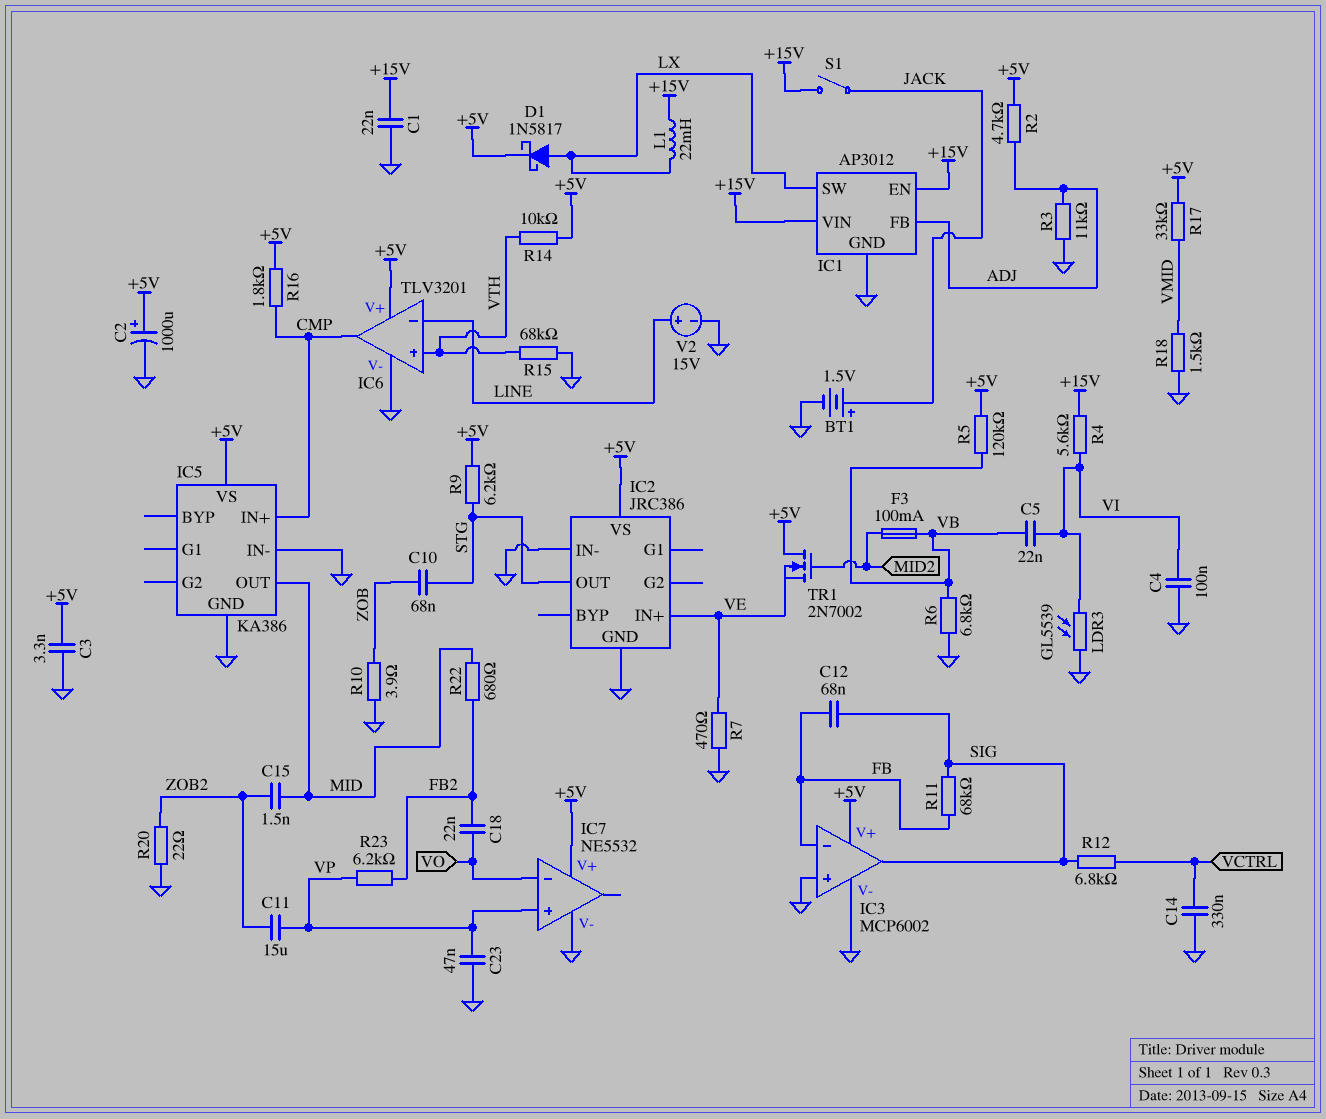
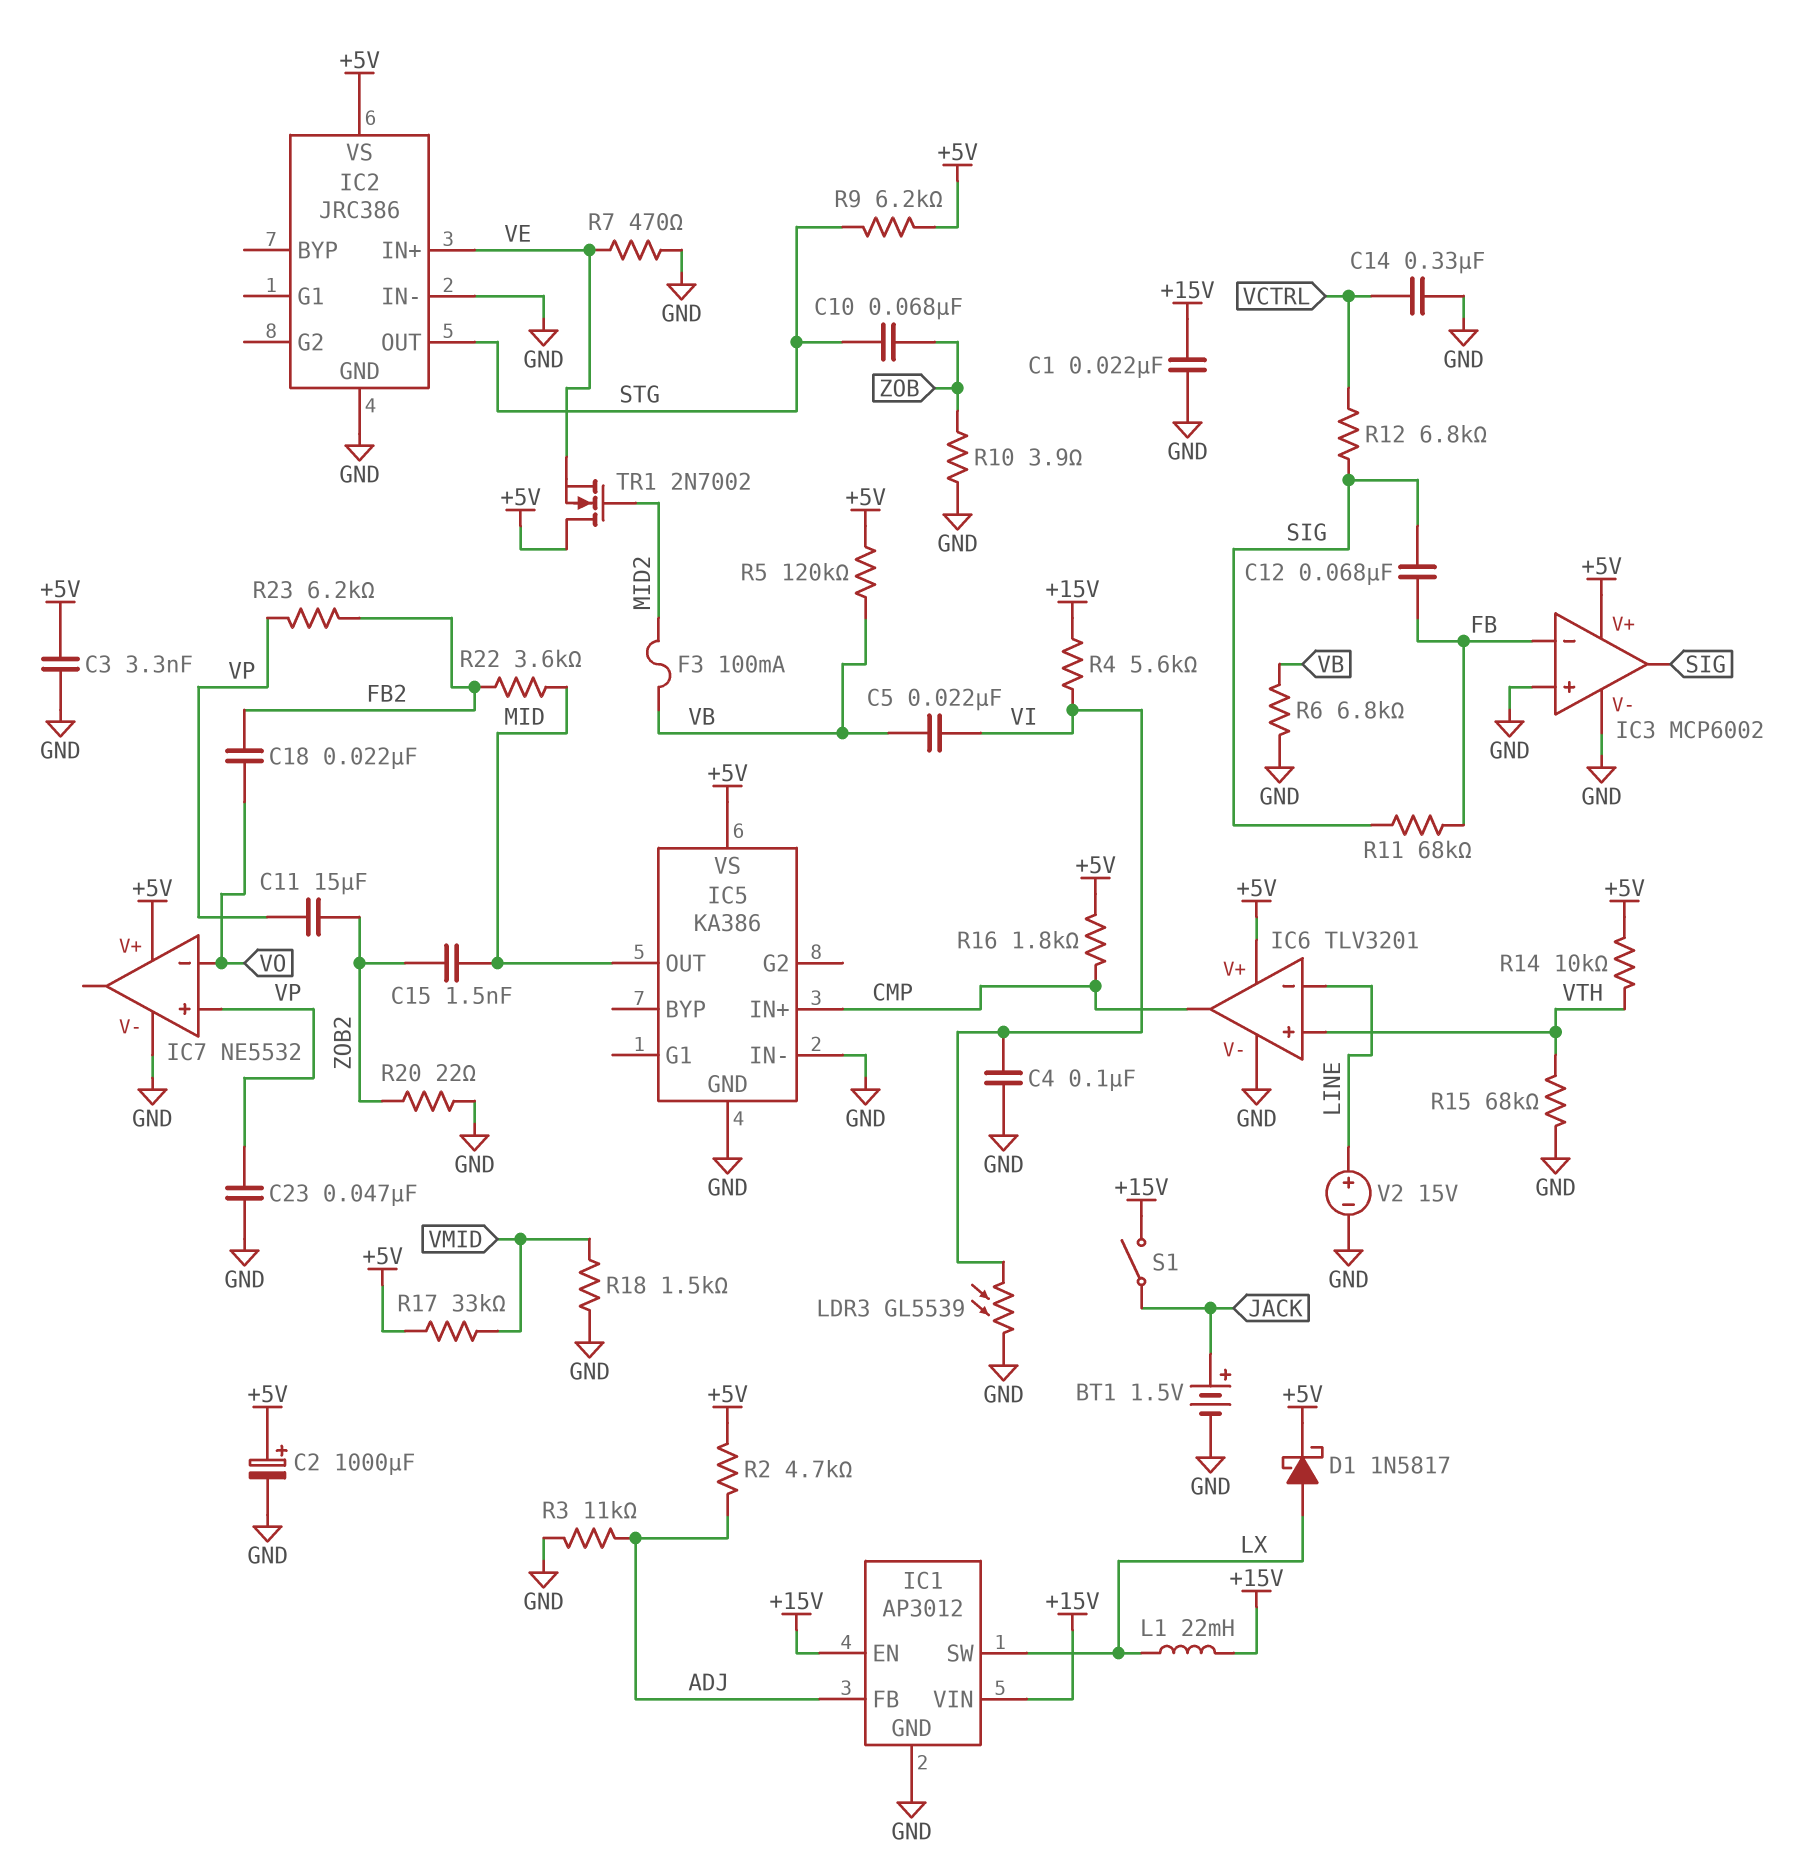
R22: 680 (FB2, MID) -> 3.6k (FB2, MID)

